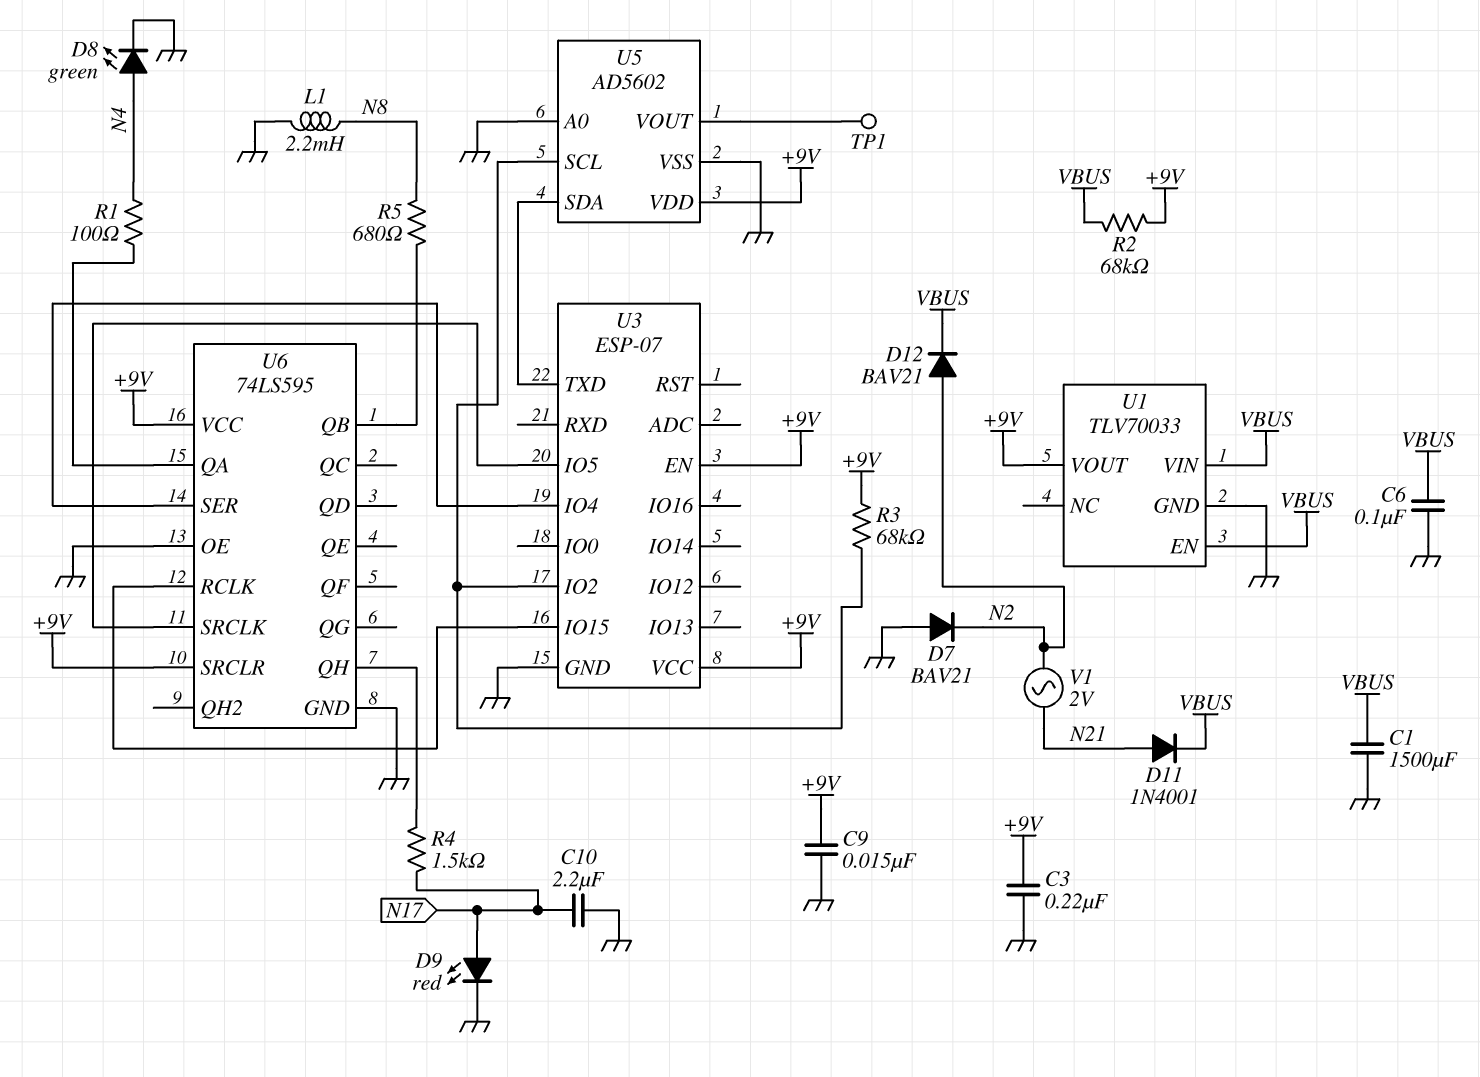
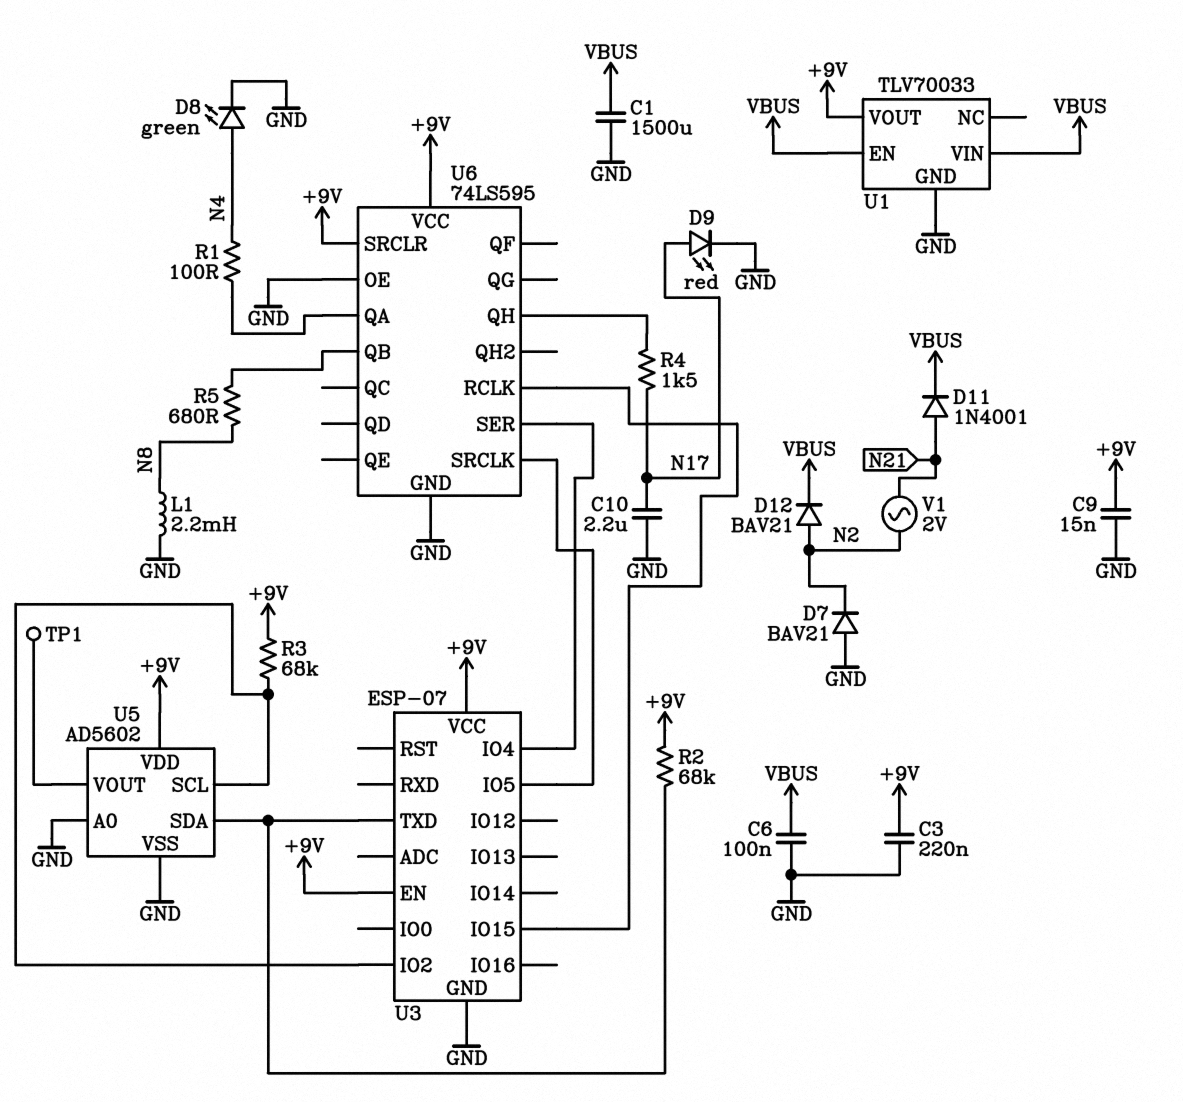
R2: 68k (+9V, VBUS) -> 68k (+9V, U3/TXD)

